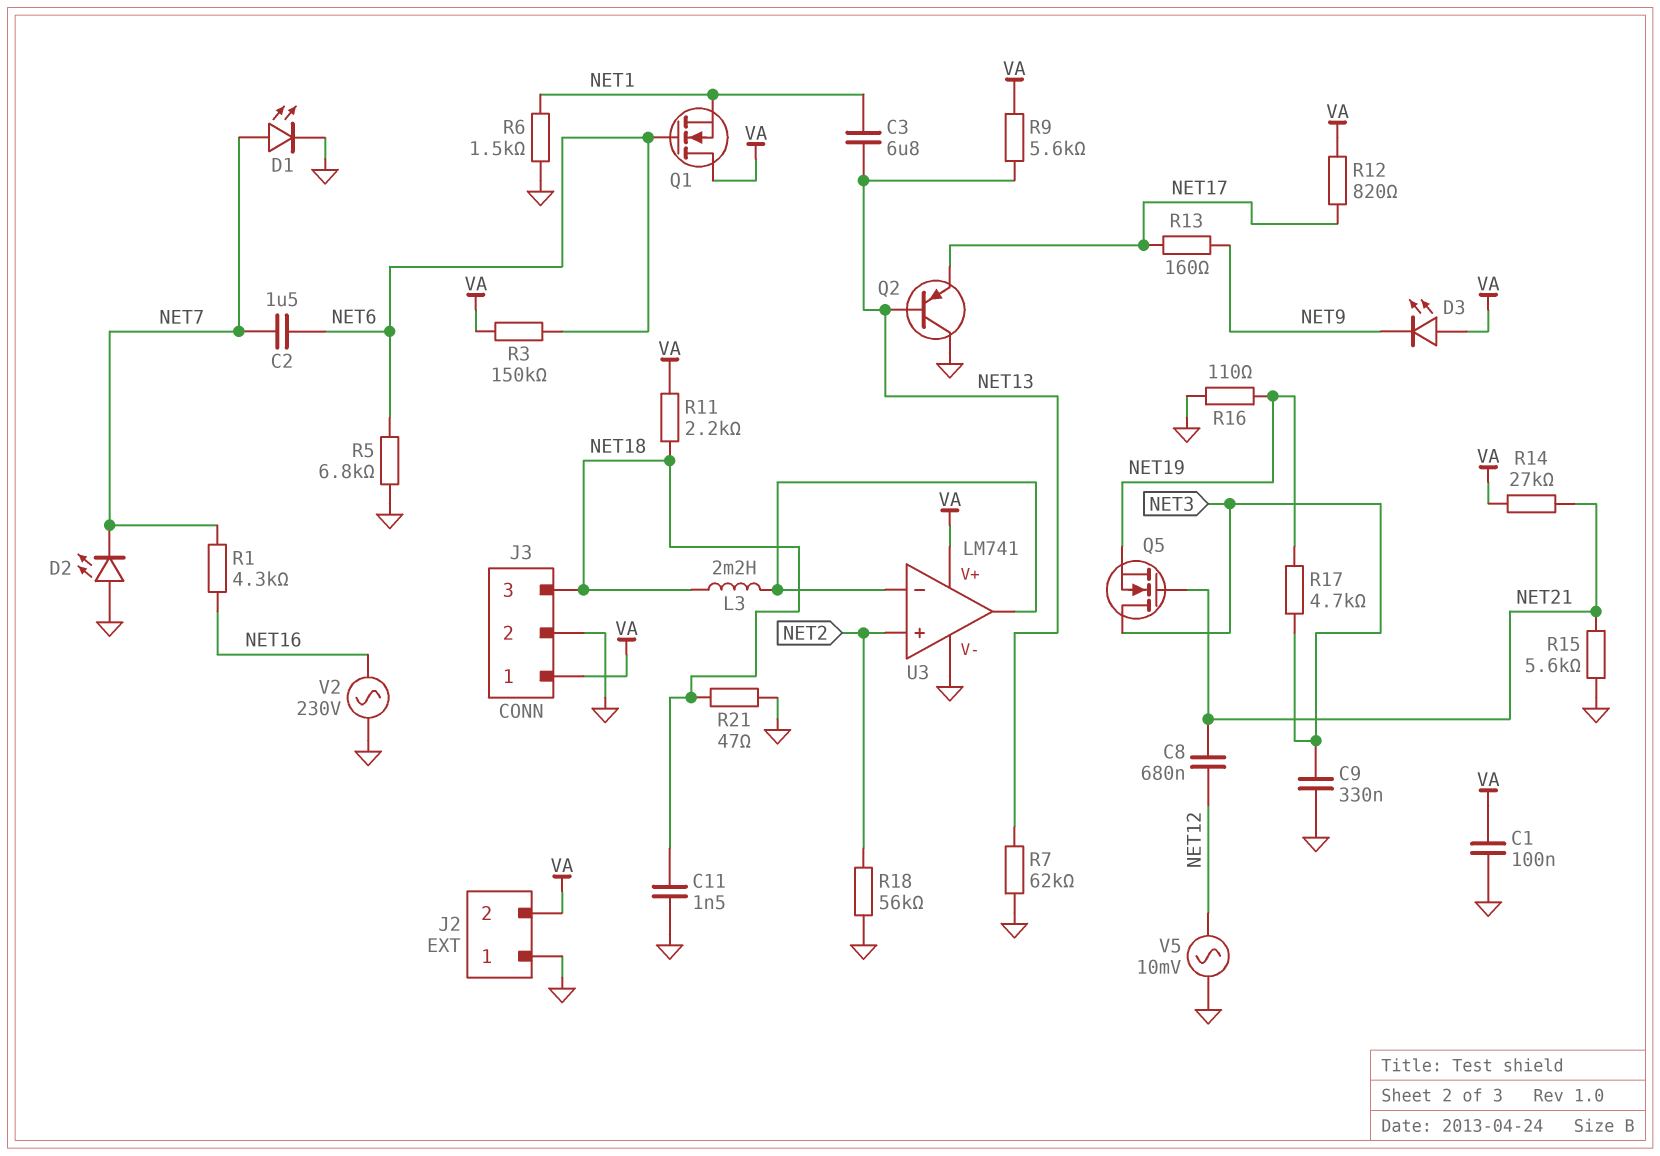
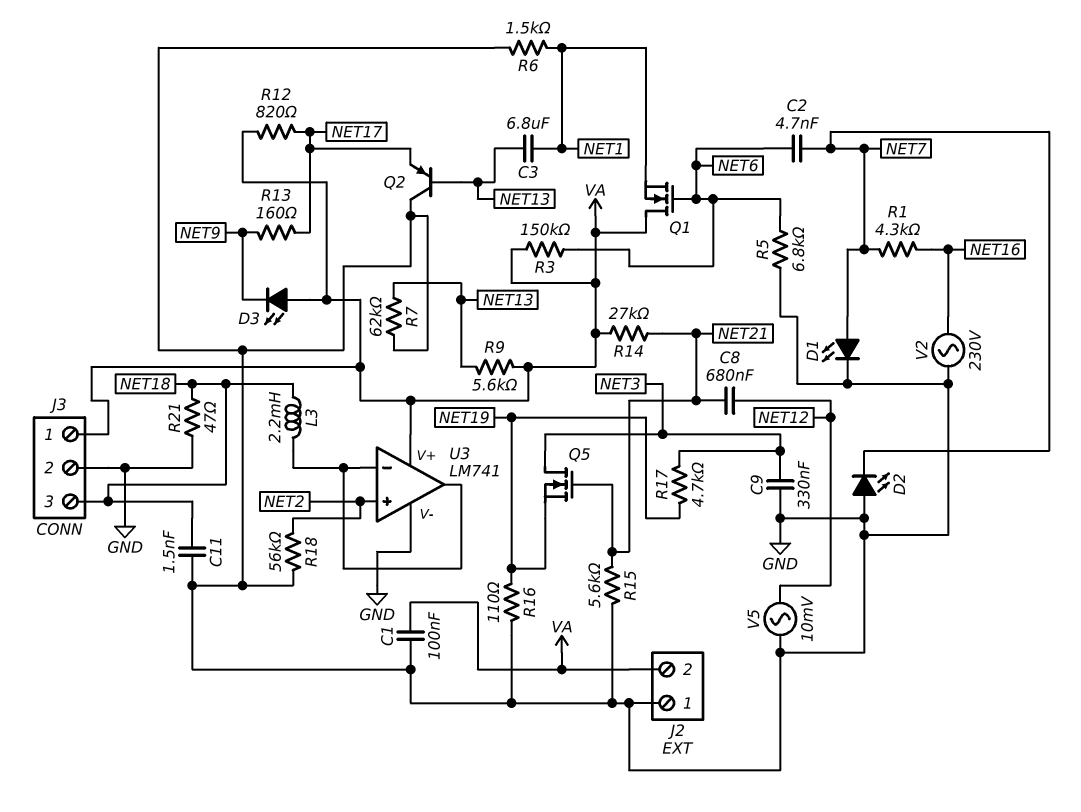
C2: 1.5uF (NET6, NET7) -> 4.7nF (NET6, NET7)
R11: 2.2k (NET18, VA) -> none

